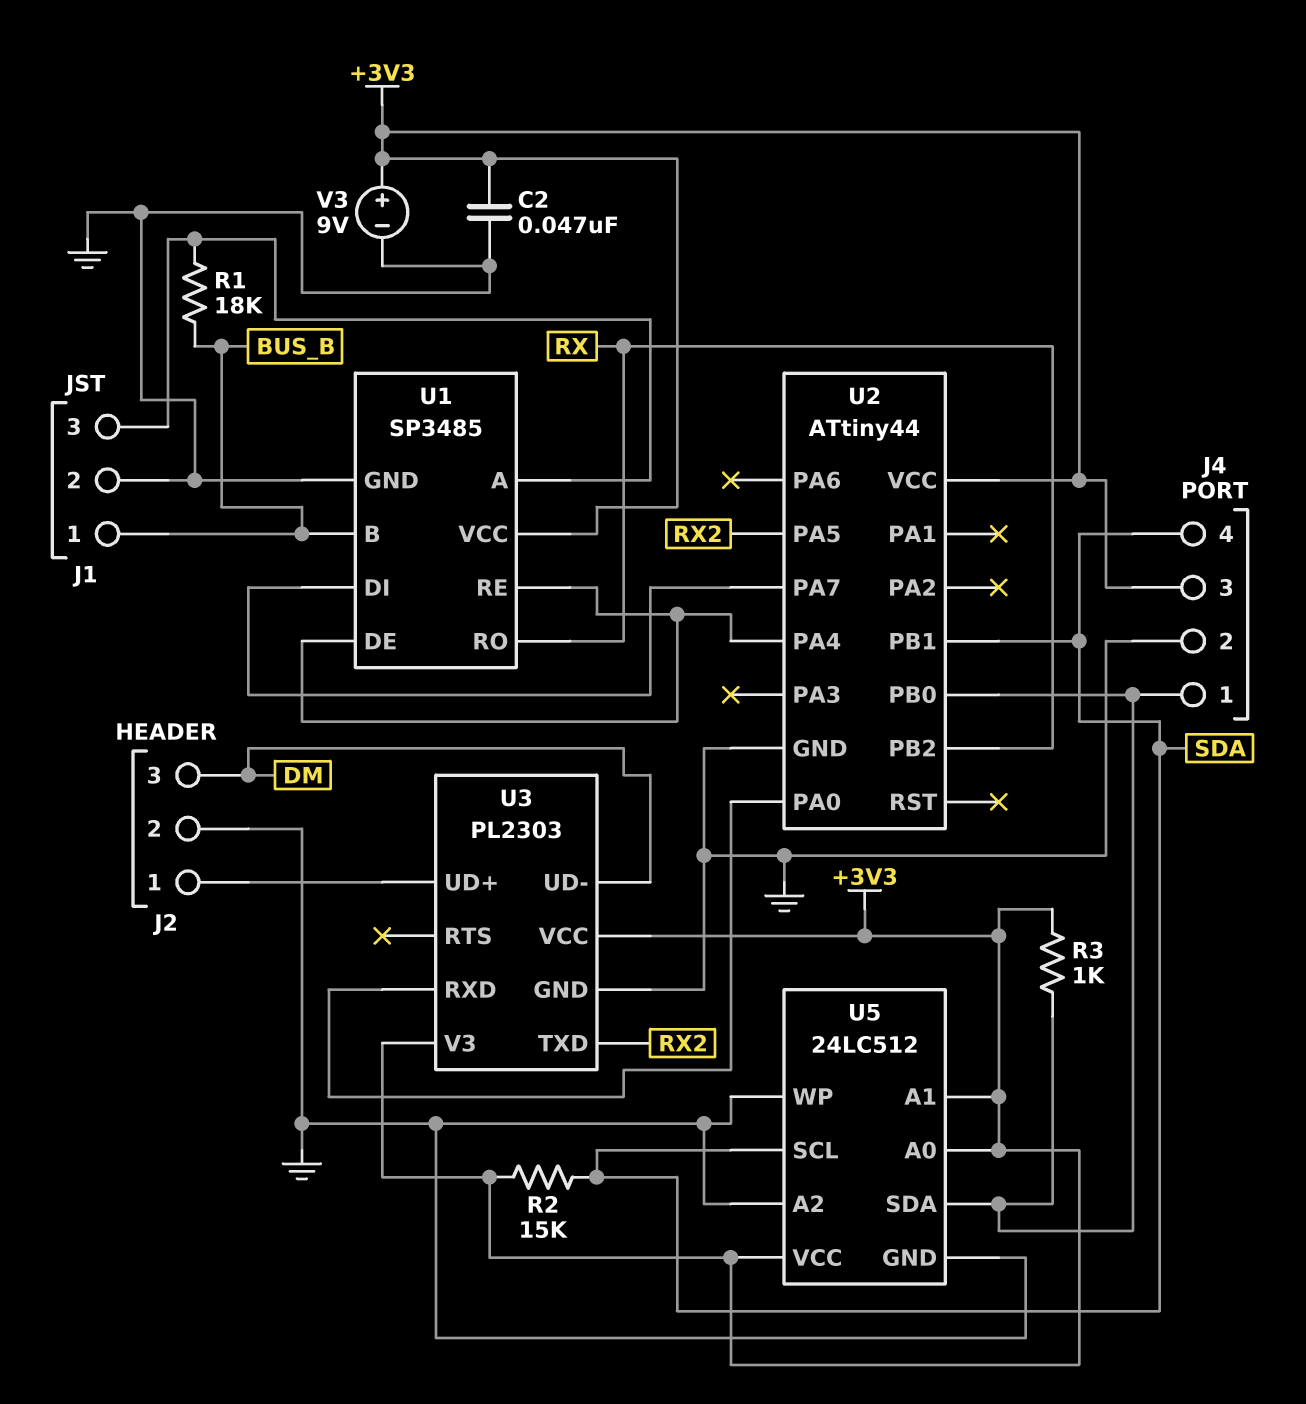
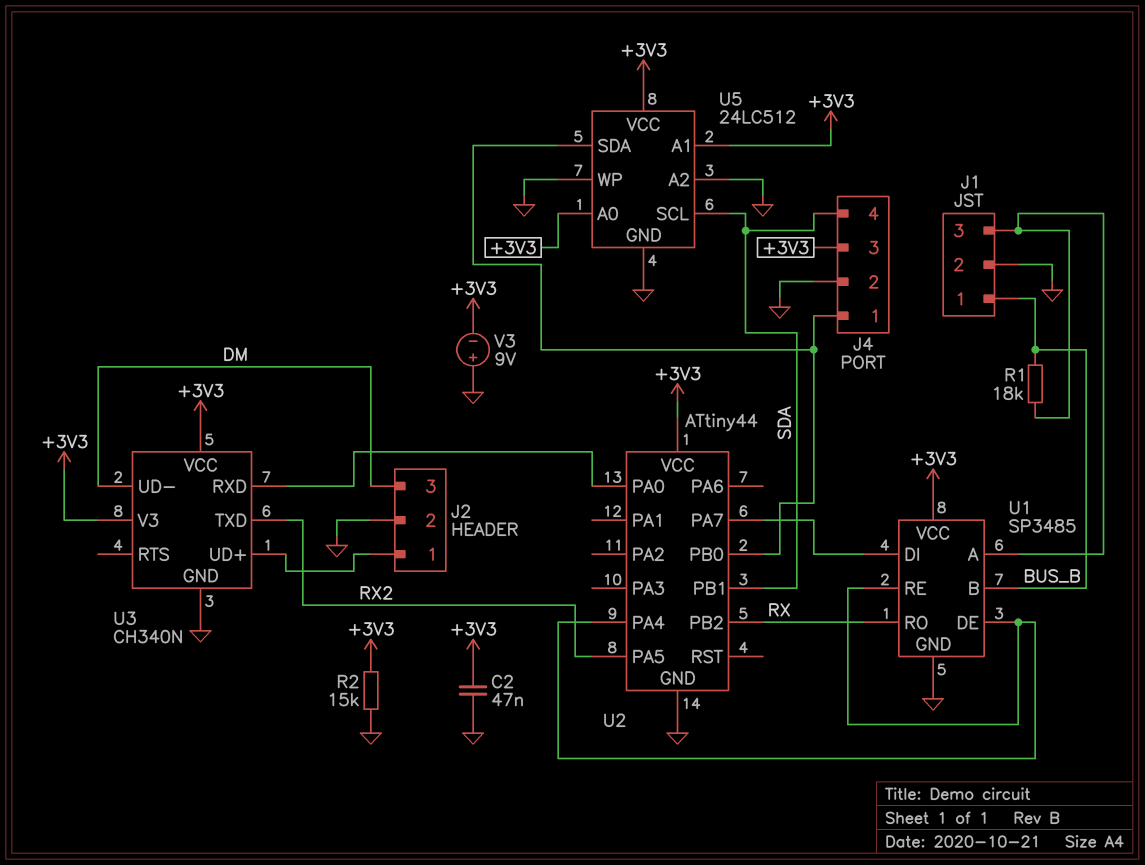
R2: 15k (+3V3, SDA) -> 15k (+3V3, GND)
R3: 1k (+3V3, J4/1) -> none
U3: PL2303 -> CH340N
V3: 9V (plus +3V3, minus GND) -> 9V (plus GND, minus +3V3)

